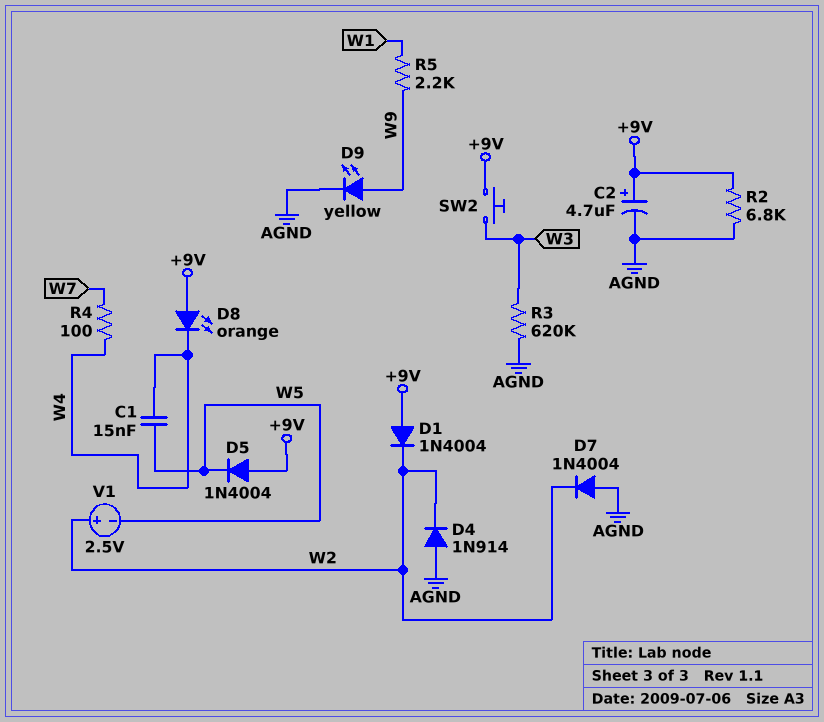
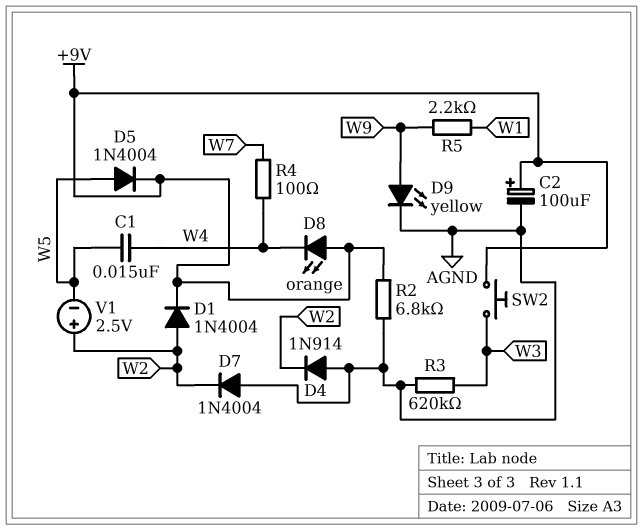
C2: 4.7uF (plus +9V, minus AGND) -> 100uF (plus +9V, minus AGND)
D1: diode 1N4004 (A +9V, K W2) -> diode 1N4004 (A W2, K +9V)
D5: diode 1N4004 (A +9V, K W5) -> diode 1N4004 (A W5, K +9V)

